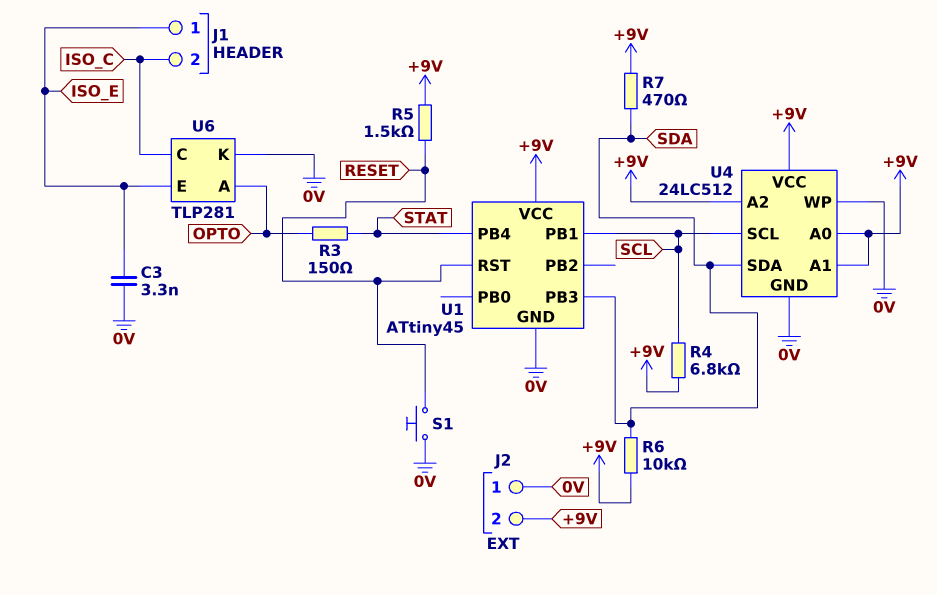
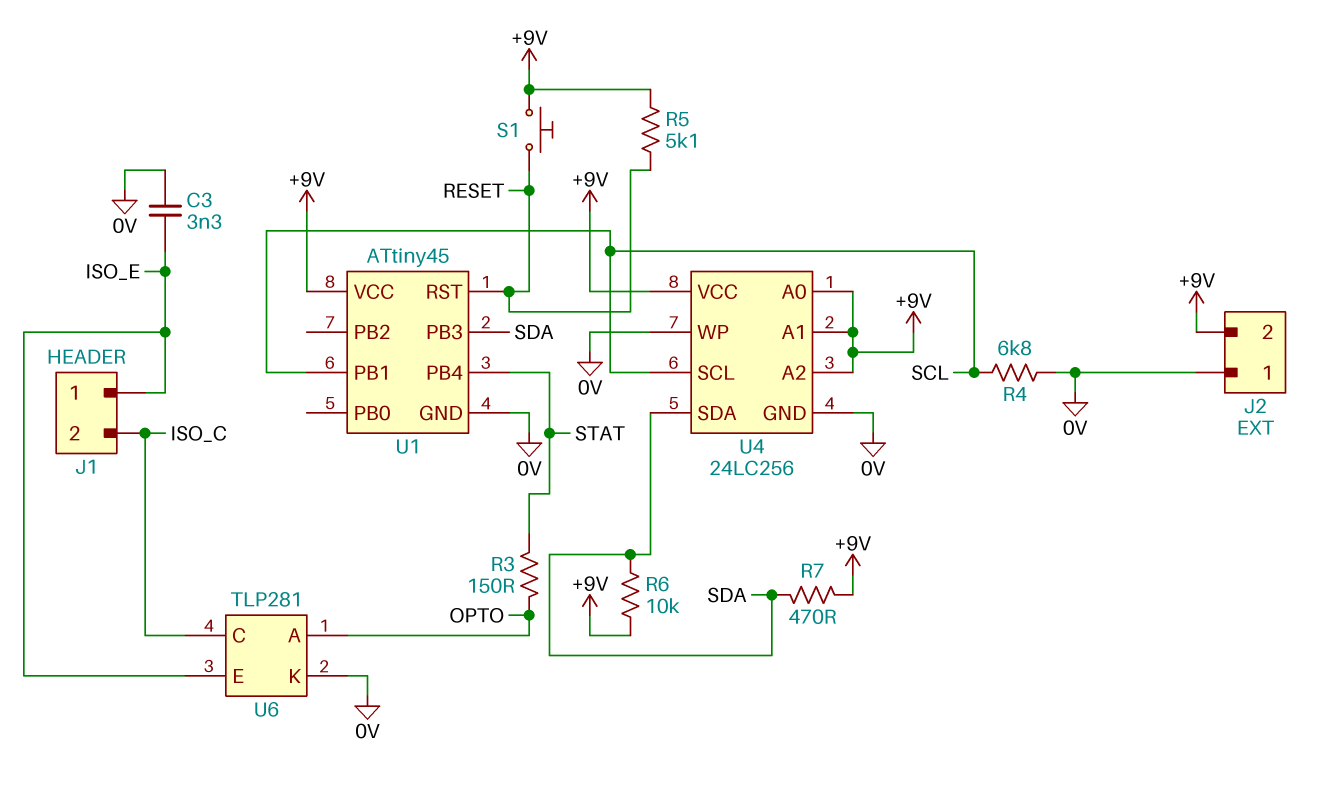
R4: 6.8k (+9V, SCL) -> 6.8k (0V, SCL)
R5: 1.5k (+9V, RESET) -> 5.1k (+9V, RESET)
S1: button (0V, RESET) -> button (+9V, RESET)
U4: 24LC512 -> 24LC256

